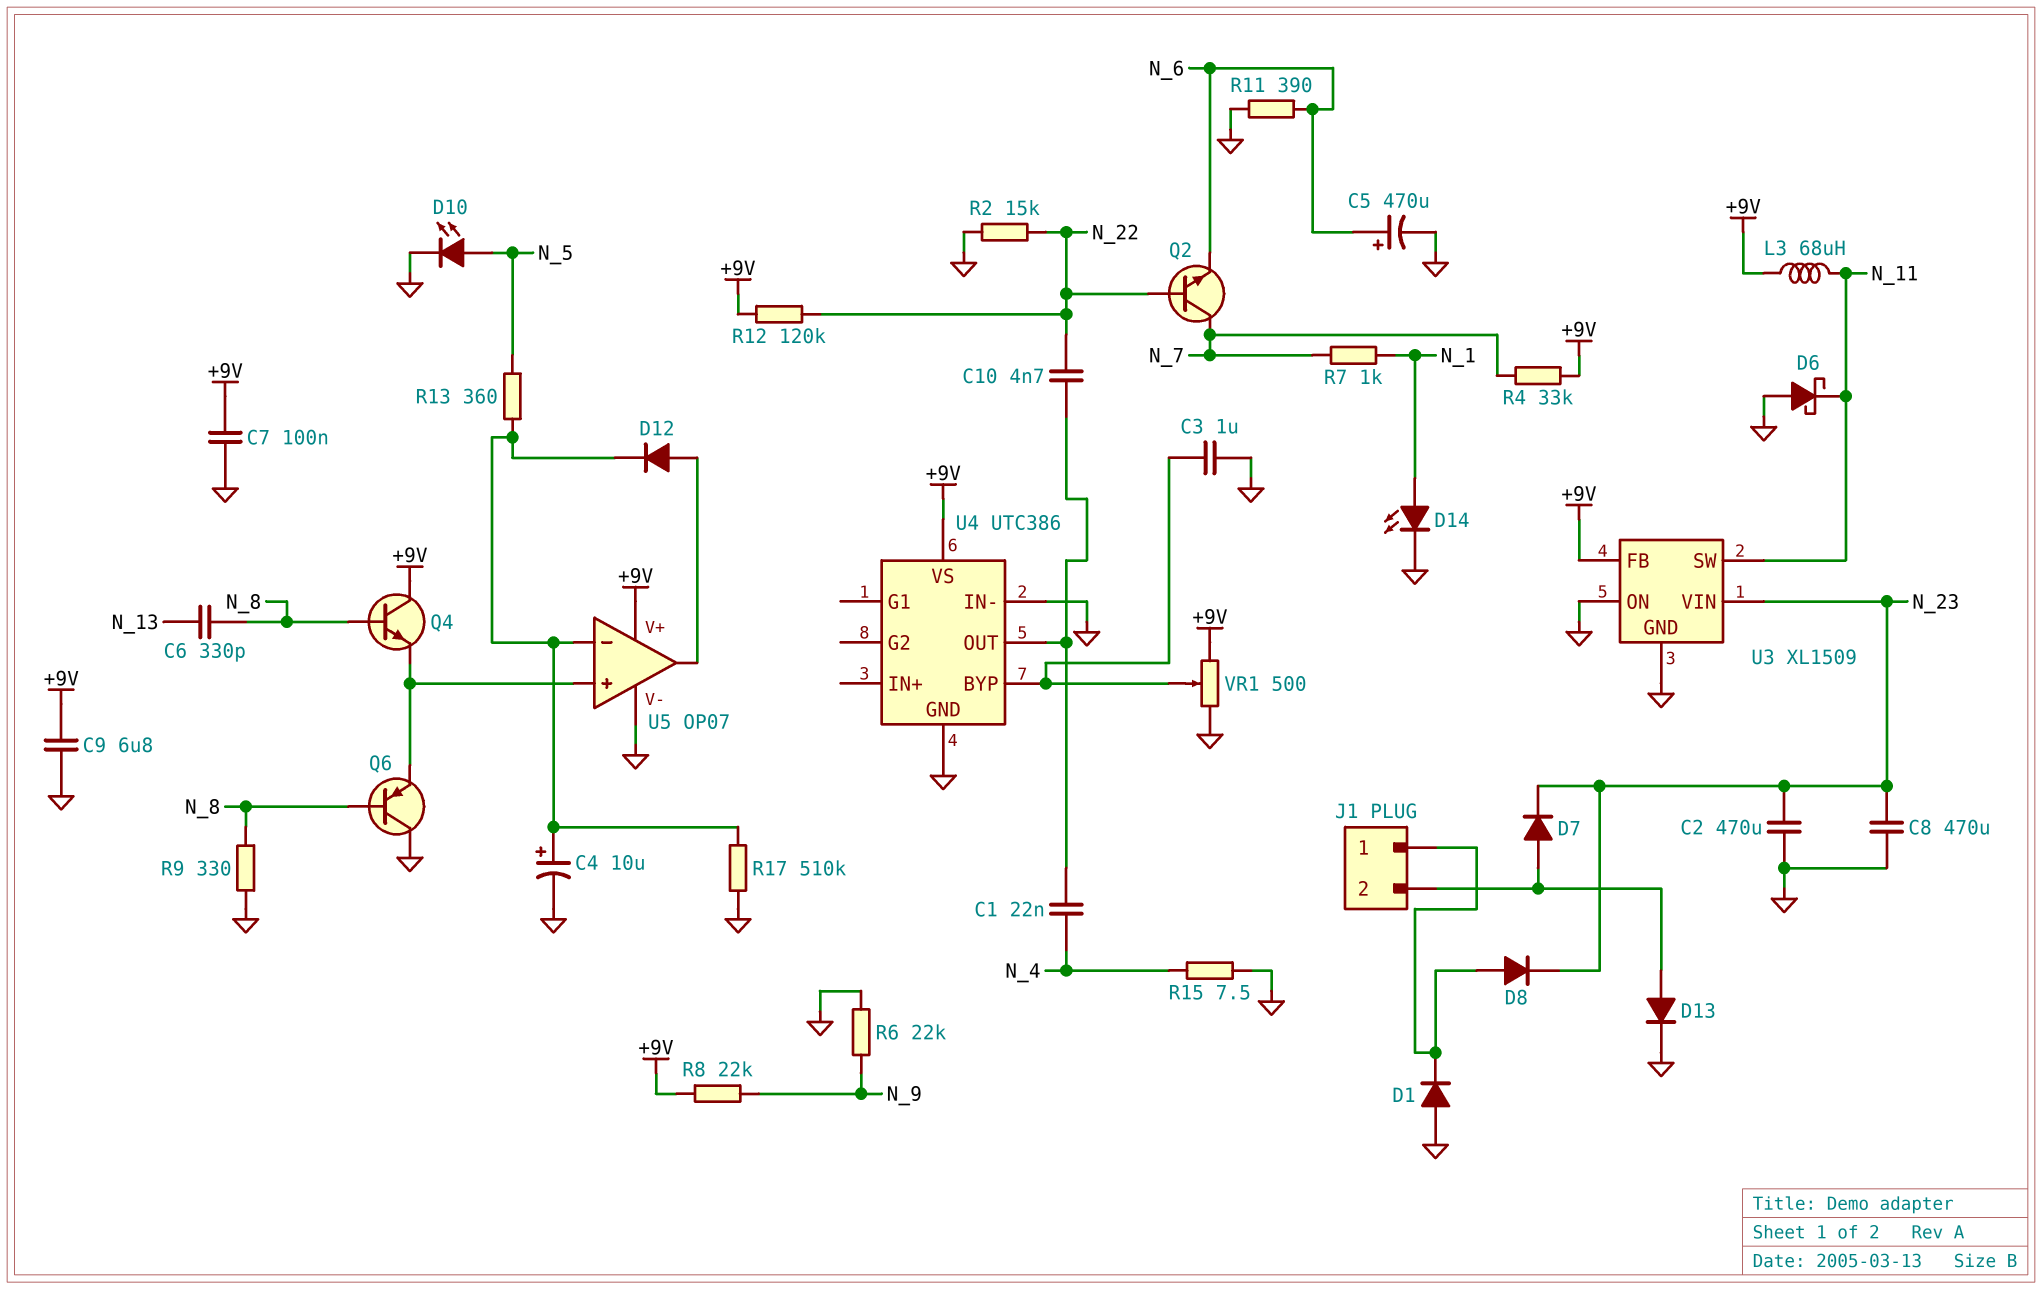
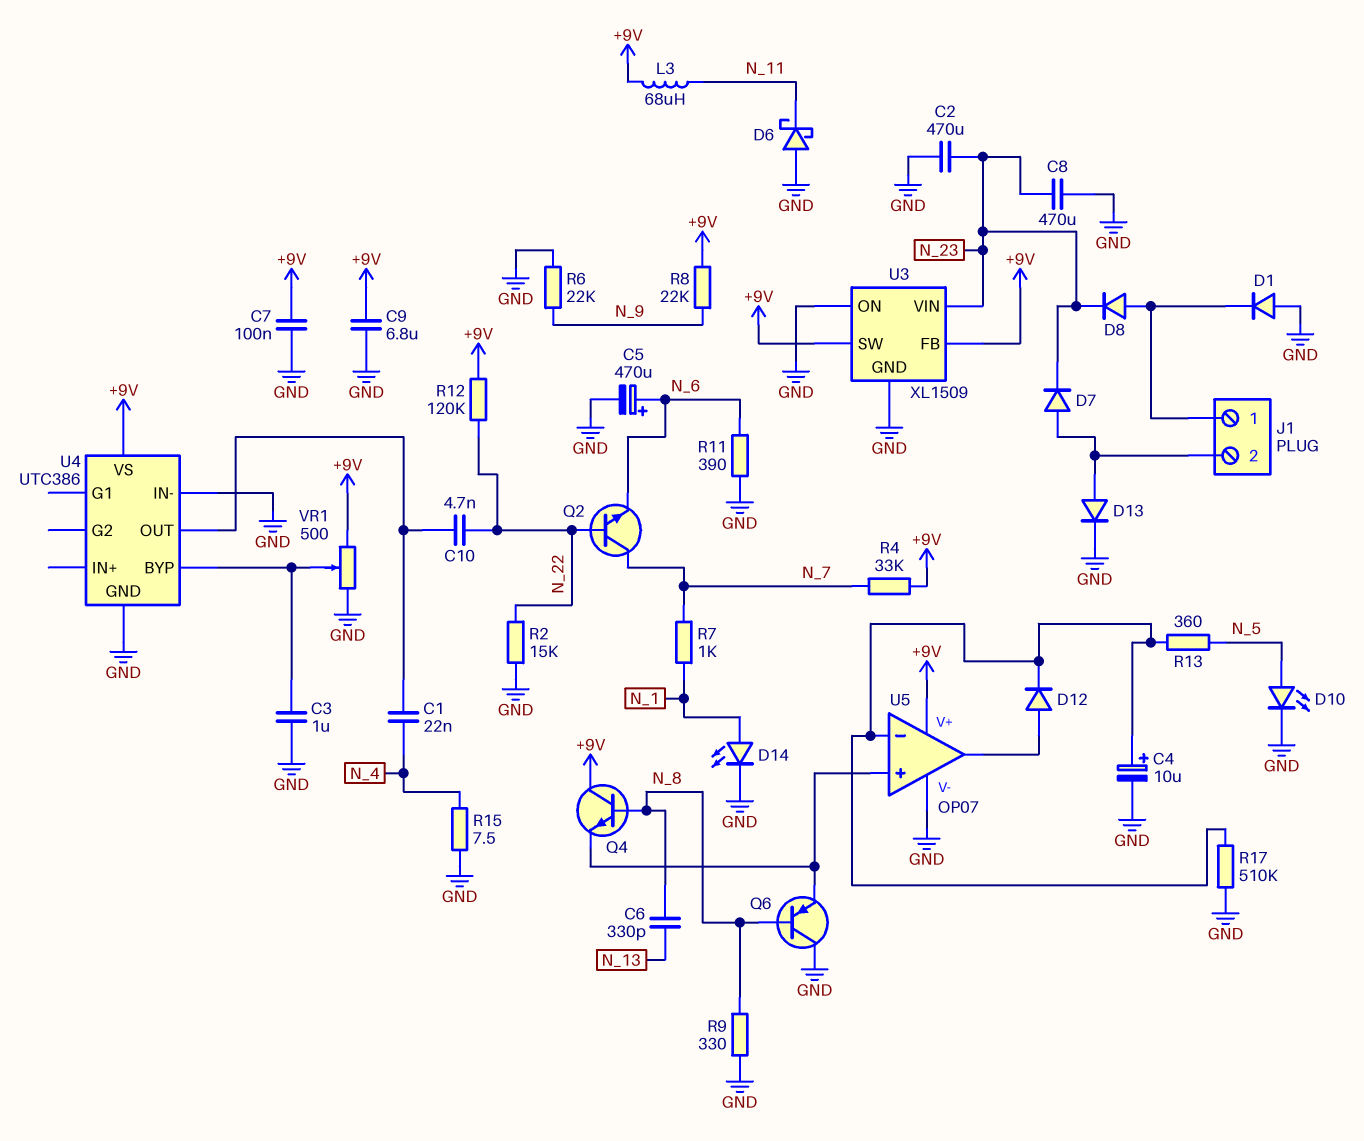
U3 pin SW: N_11 -> +9V

